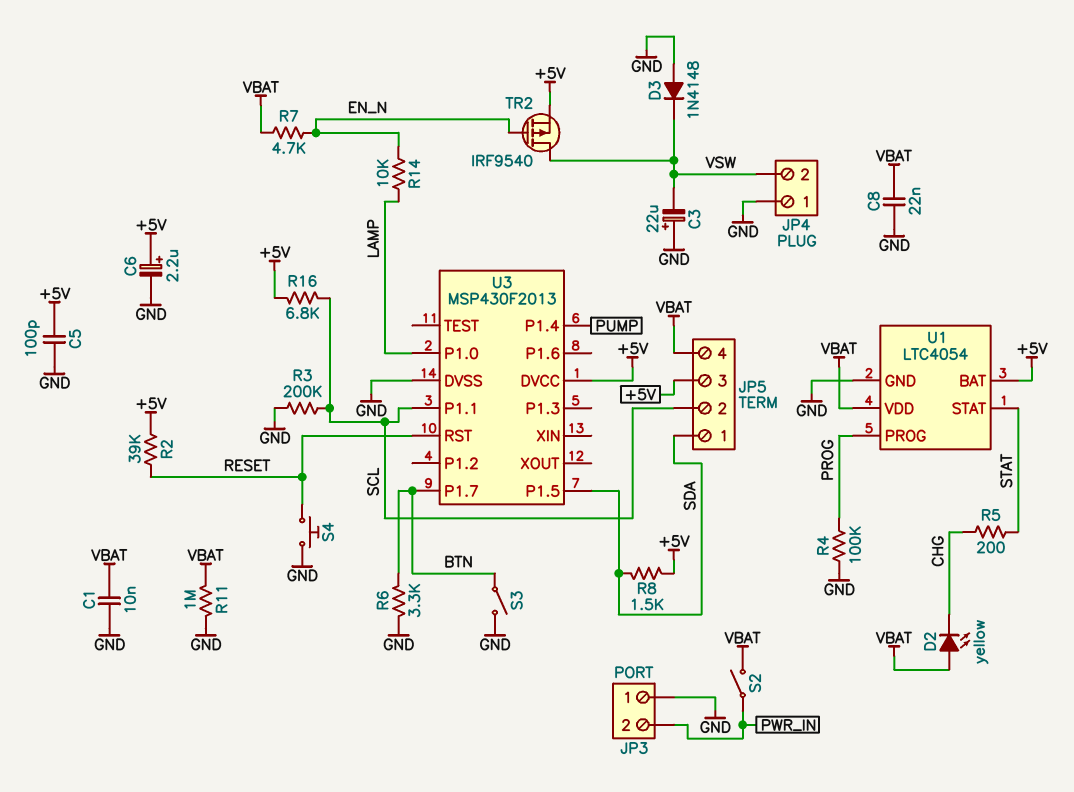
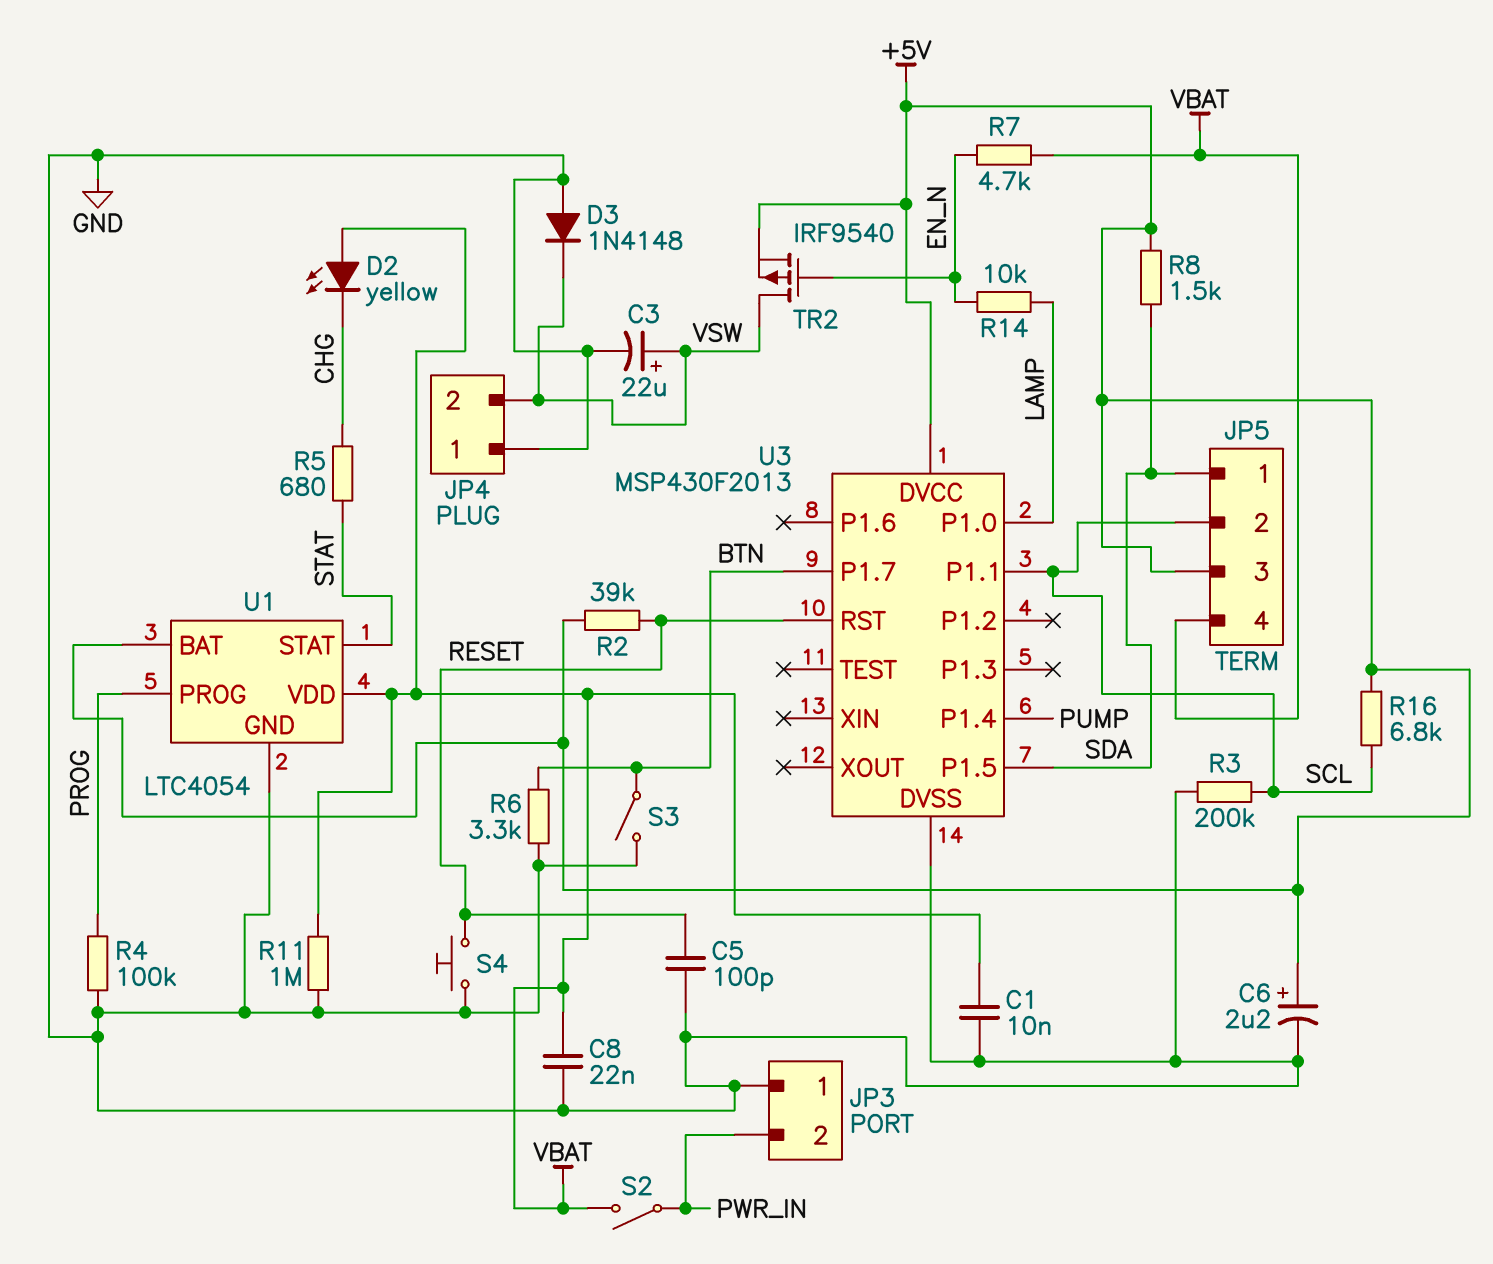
C3: 22uF (plus GND, minus VSW) -> 22uF (plus VSW, minus GND)
C5: 100pF (+5V, GND) -> 100pF (GND, RESET)
R5: 200 (CHG, STAT) -> 680 (CHG, STAT)

